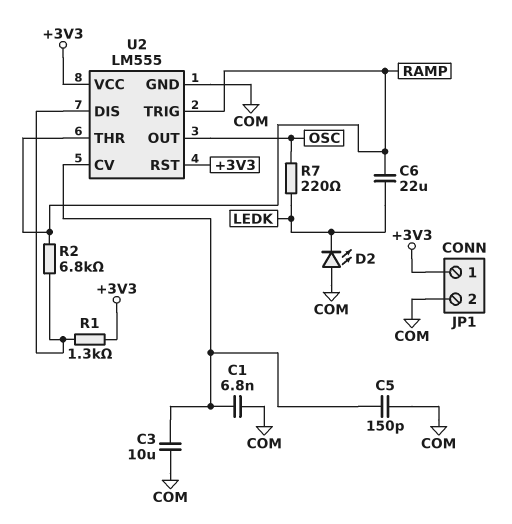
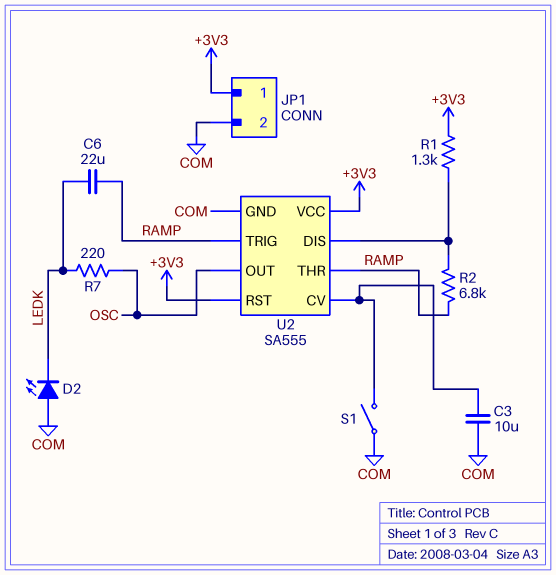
C1: 6.8nF (COM, U2/CV) -> none
C5: 150pF (COM, U2/CV) -> none
S1: none -> switch (COM, U2/CV)
U2: LM555 -> SA555

